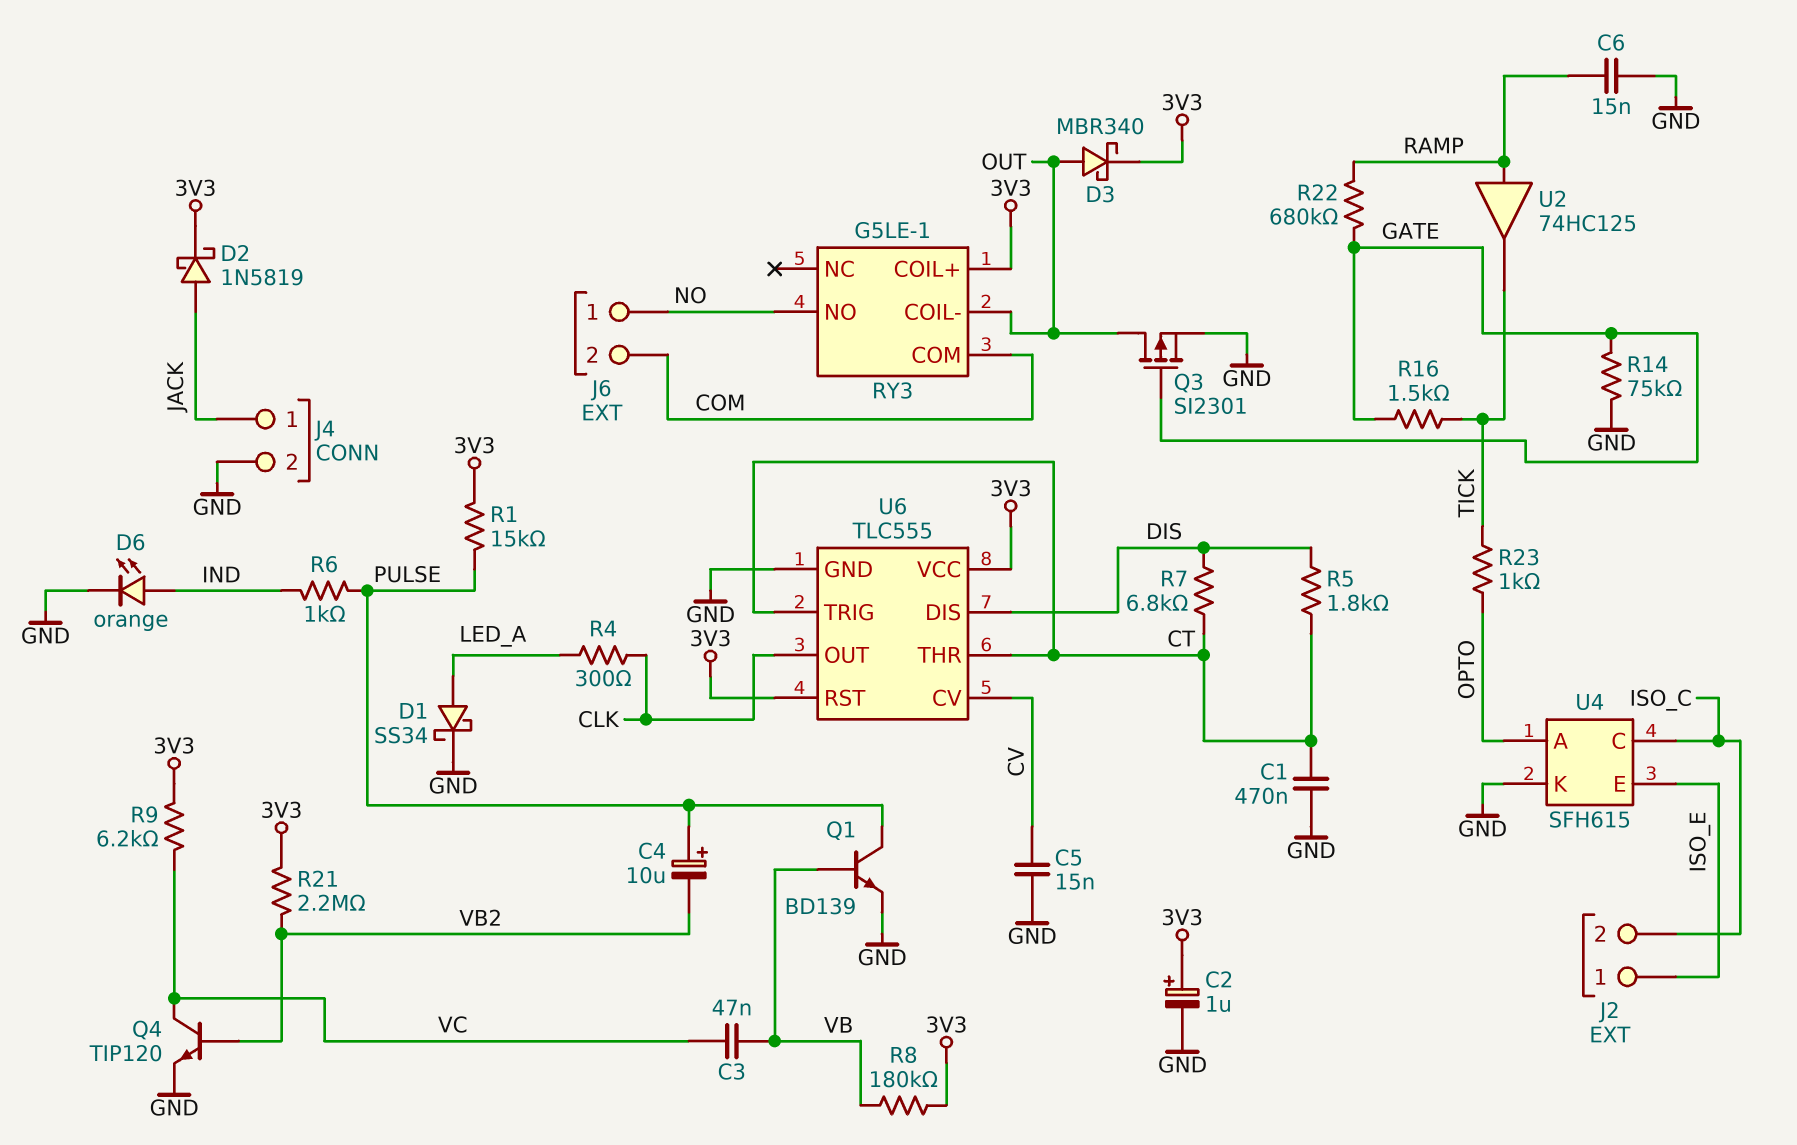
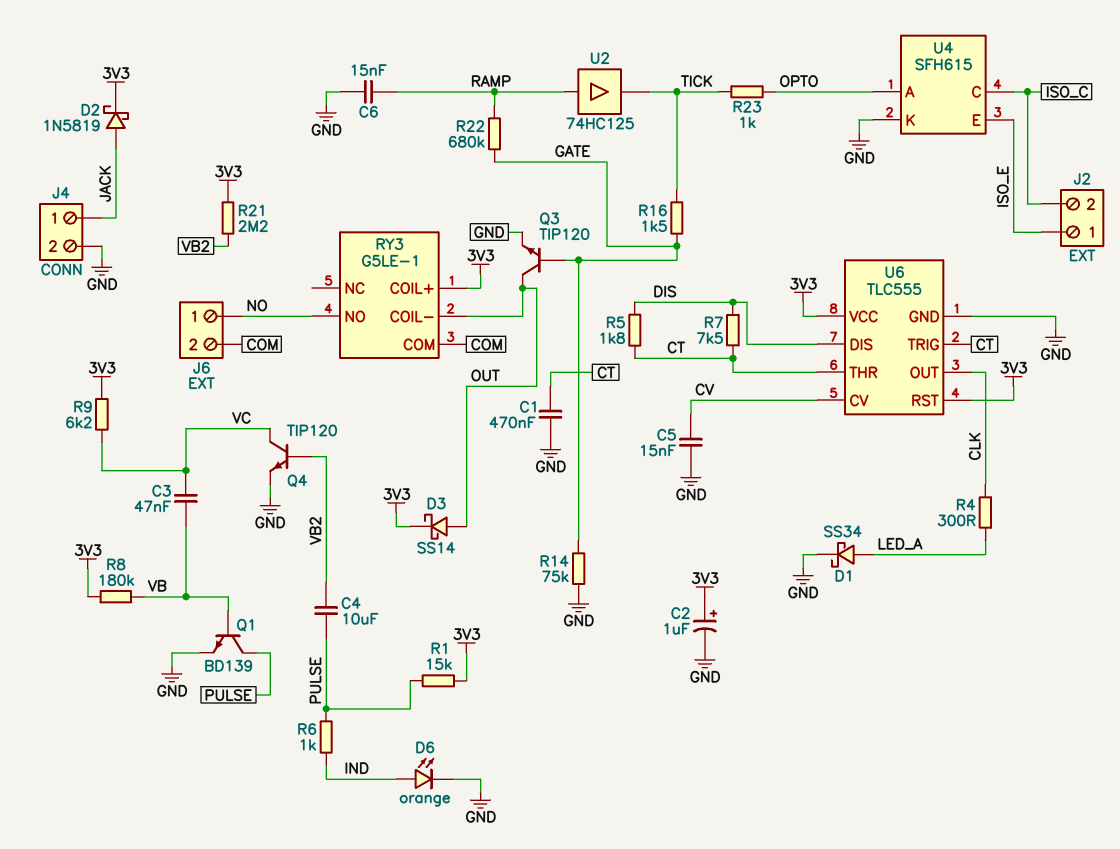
C4: 10uF (plus PULSE, minus VB2) -> 10uF (PULSE, VB2)
D3: schottky MBR340 (A OUT, K 3V3) -> schottky SS14 (A OUT, K 3V3)
Q3: PMOS SI2301 (G GATE, D OUT, S GND) -> NPN TIP120 (B GATE, C OUT, E GND)
R7: 6.8k (CT, DIS) -> 7.5k (CT, DIS)

